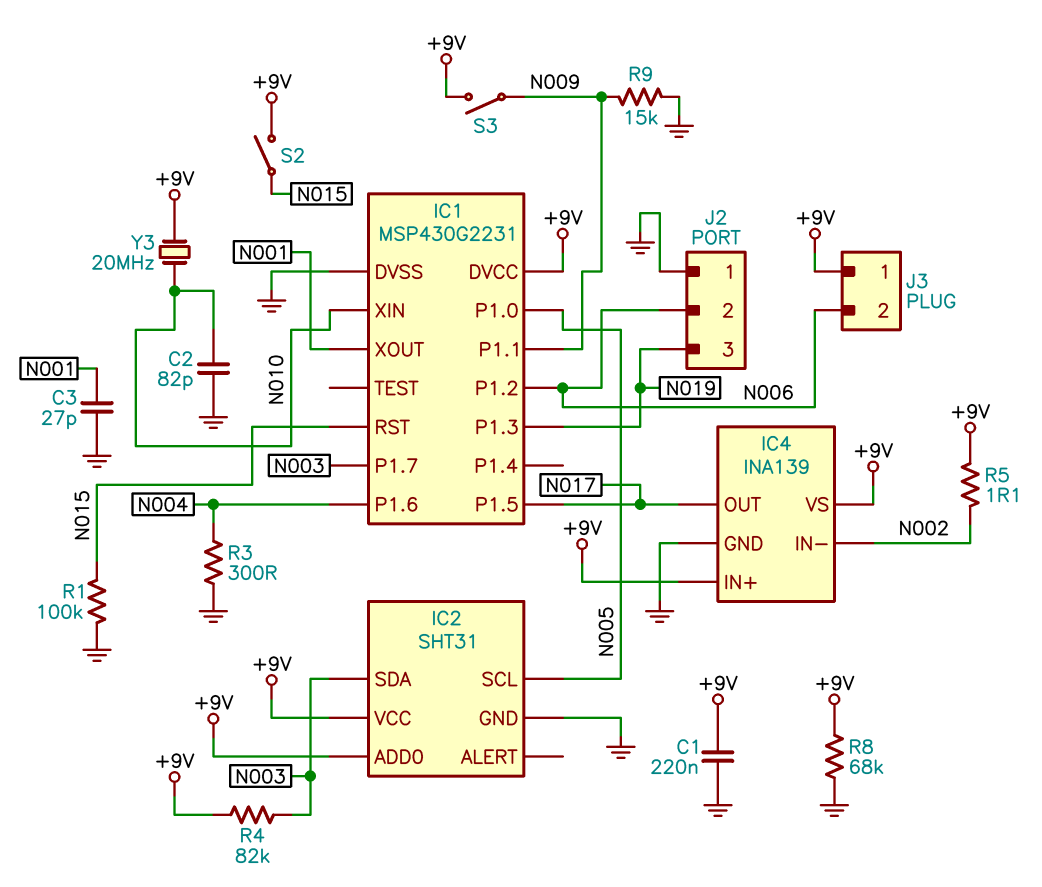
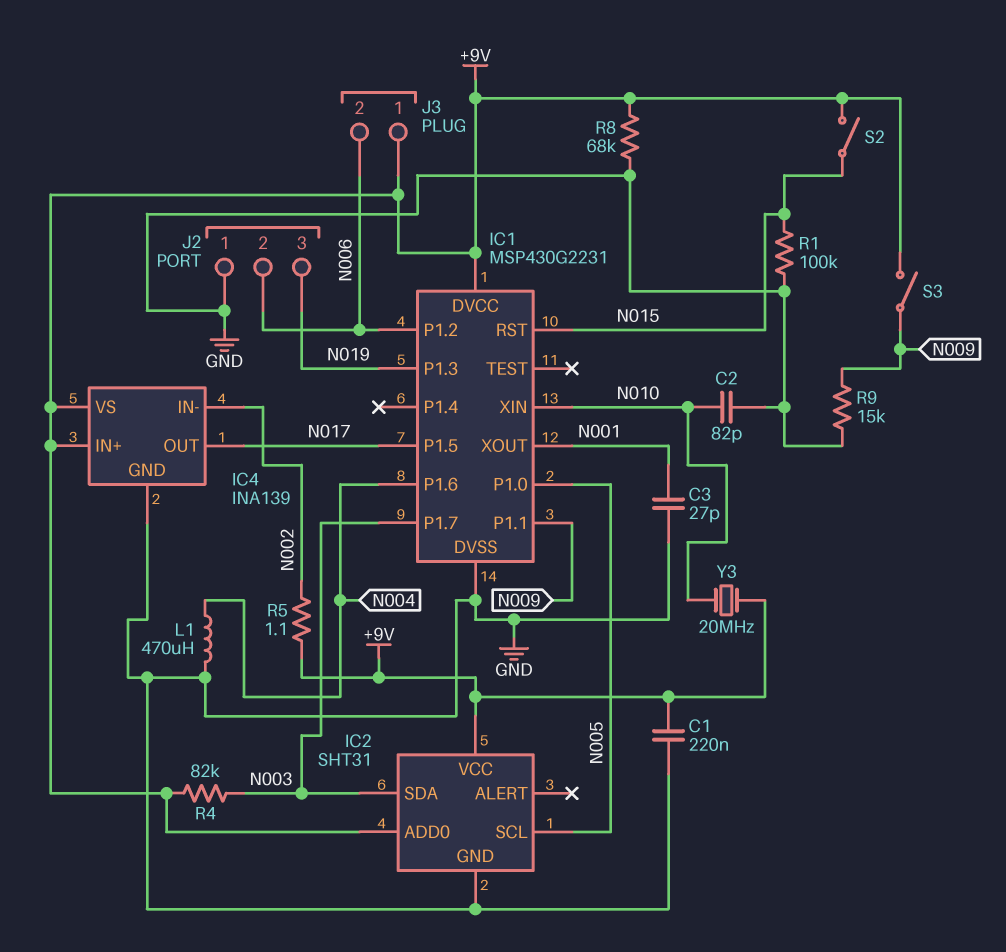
L1: none -> 470uH (GND, N004)
R3: 300 (GND, N004) -> none

